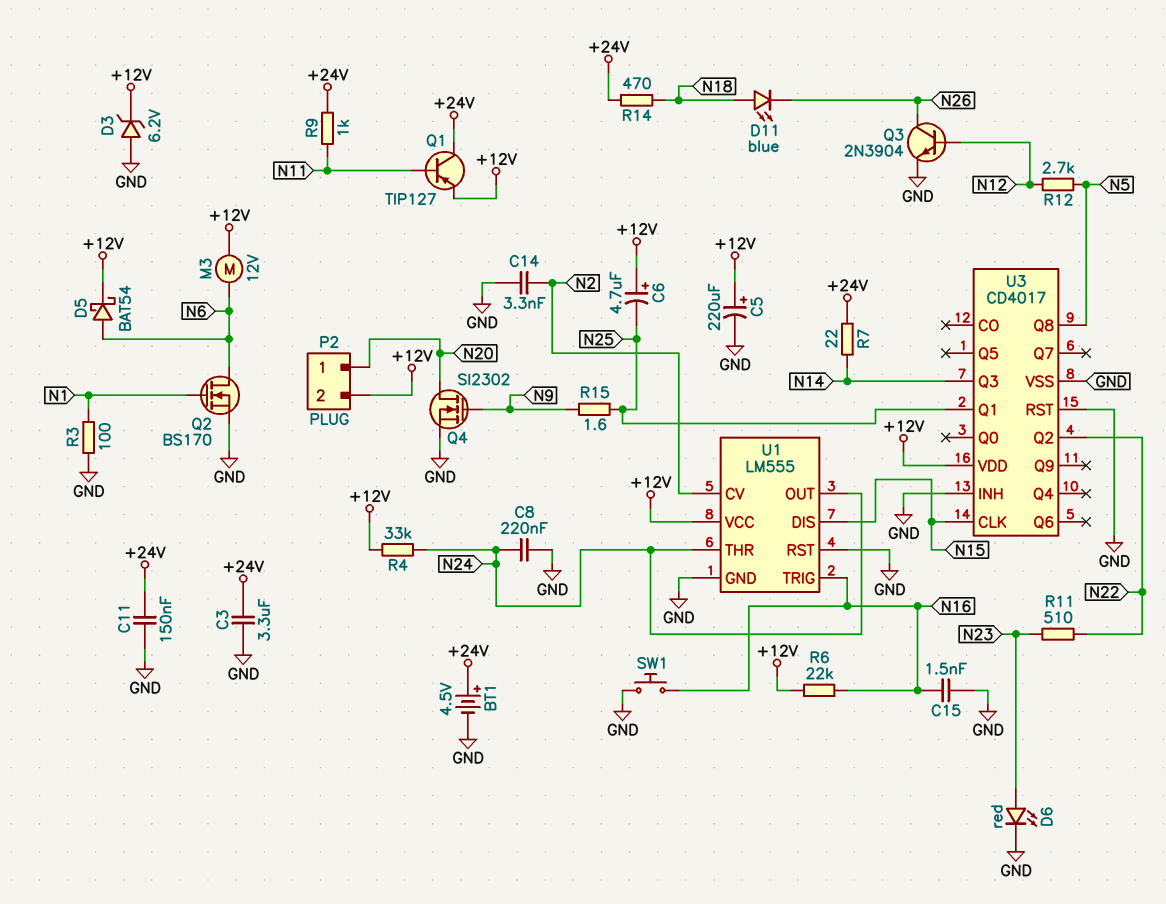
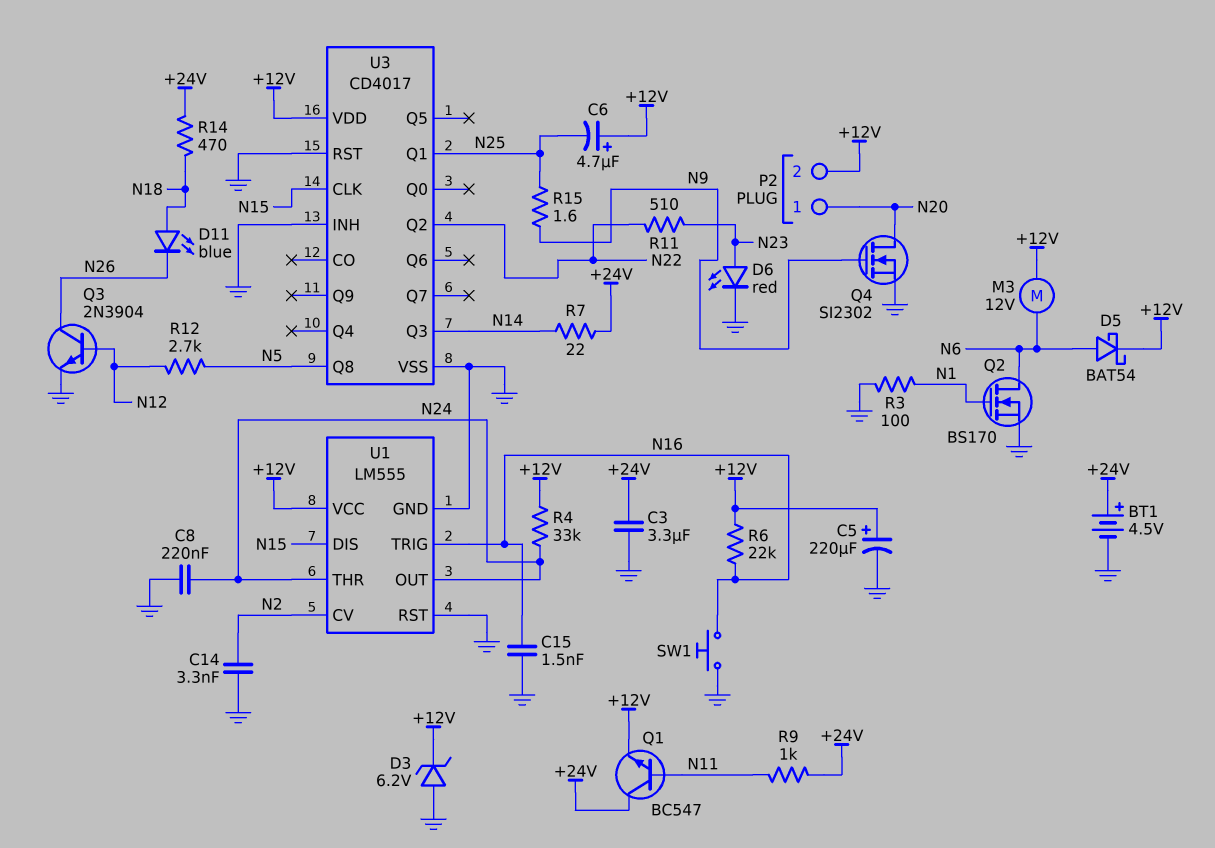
C11: 150nF (+24V, GND) -> none
Q1: PNP TIP127 (B N11, C +24V, E +12V) -> NPN BC547 (B N11, C +24V, E +12V)

